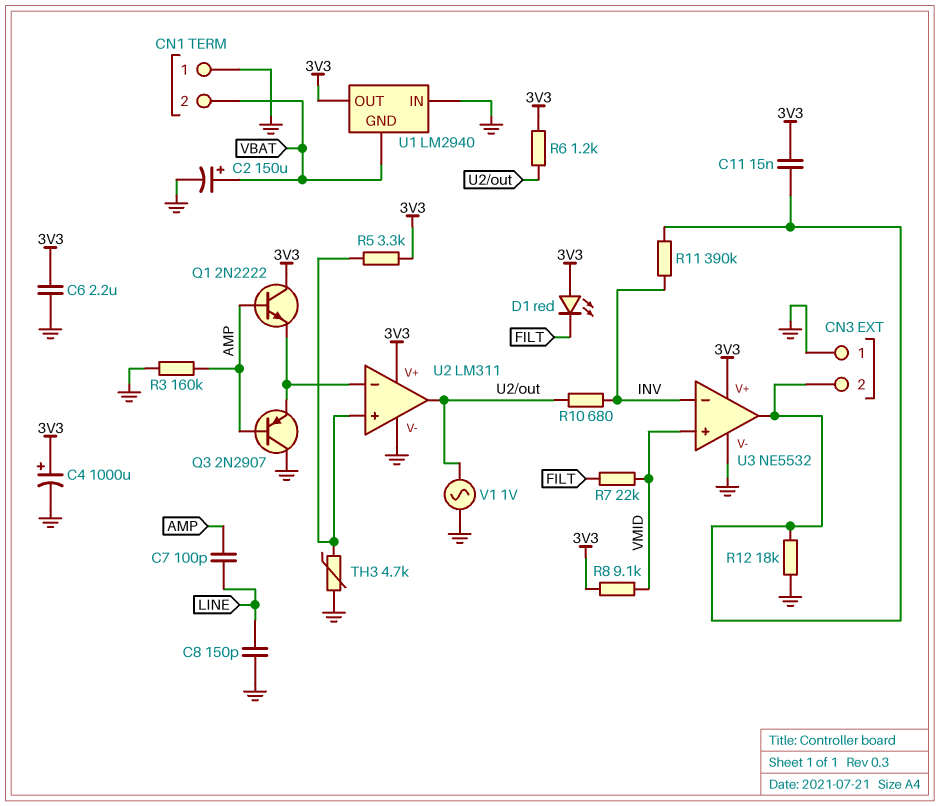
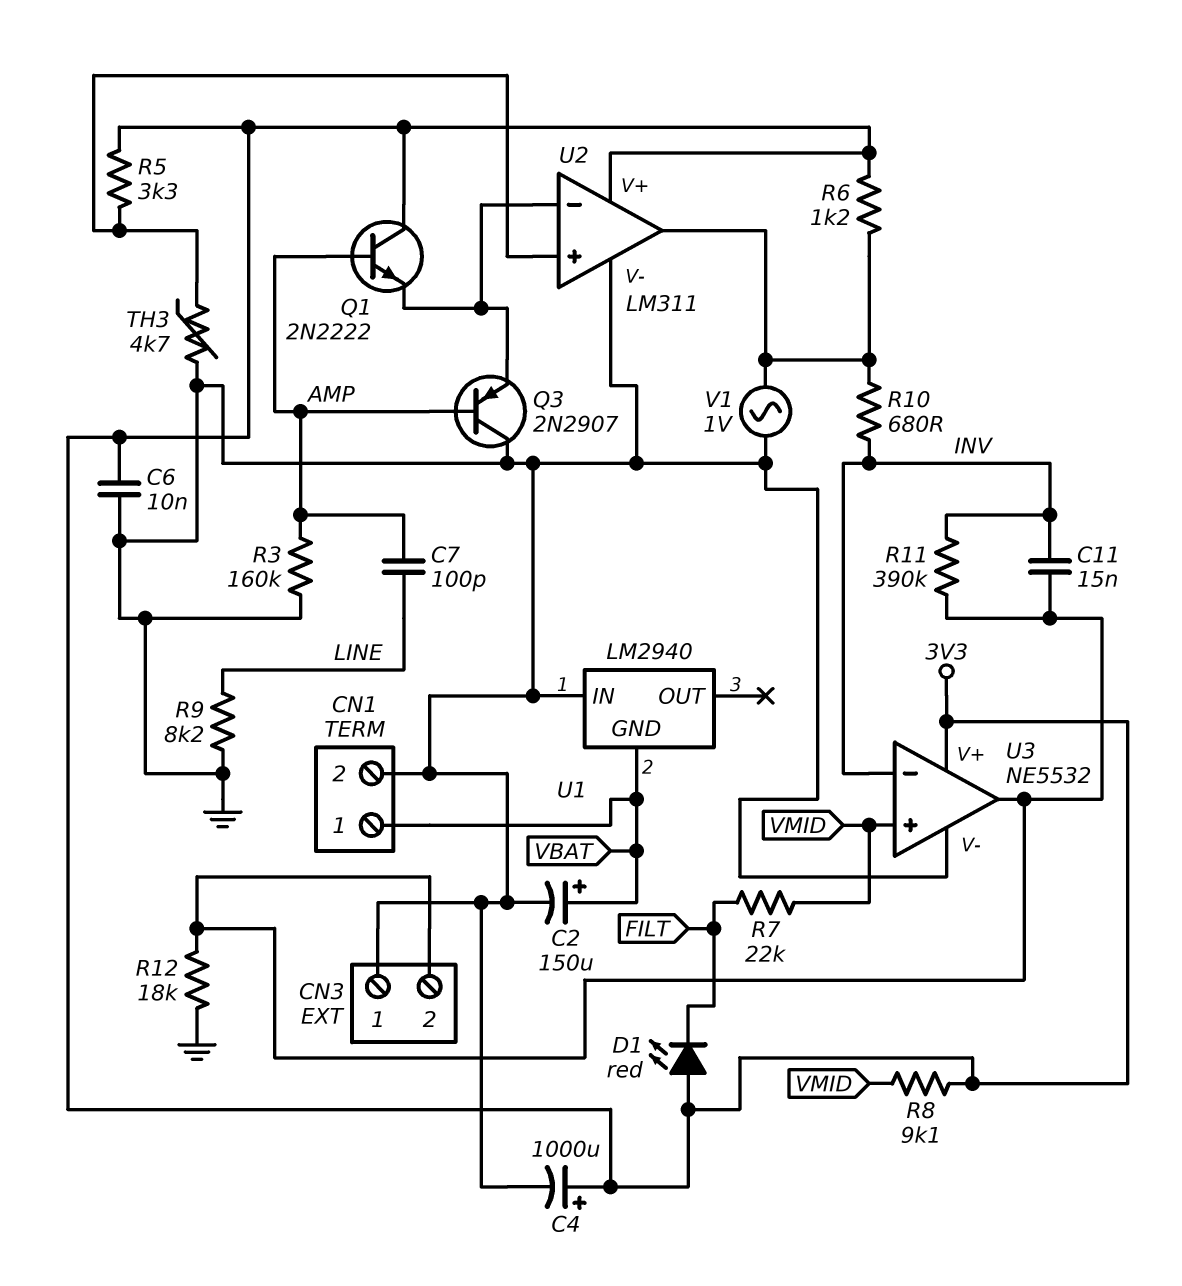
C6: 2.2uF (3V3, GND) -> 10nF (3V3, GND)
C8: 150pF (GND, LINE) -> none
C11: 15nF (3V3, CN3/2) -> 15nF (CN3/2, INV)
CN1 pin 1: GND -> VBAT
CN1 pin 2: VBAT -> GND
R9: none -> 8.2k (GND, LINE)
U1 pin OUT: 3V3 -> none

